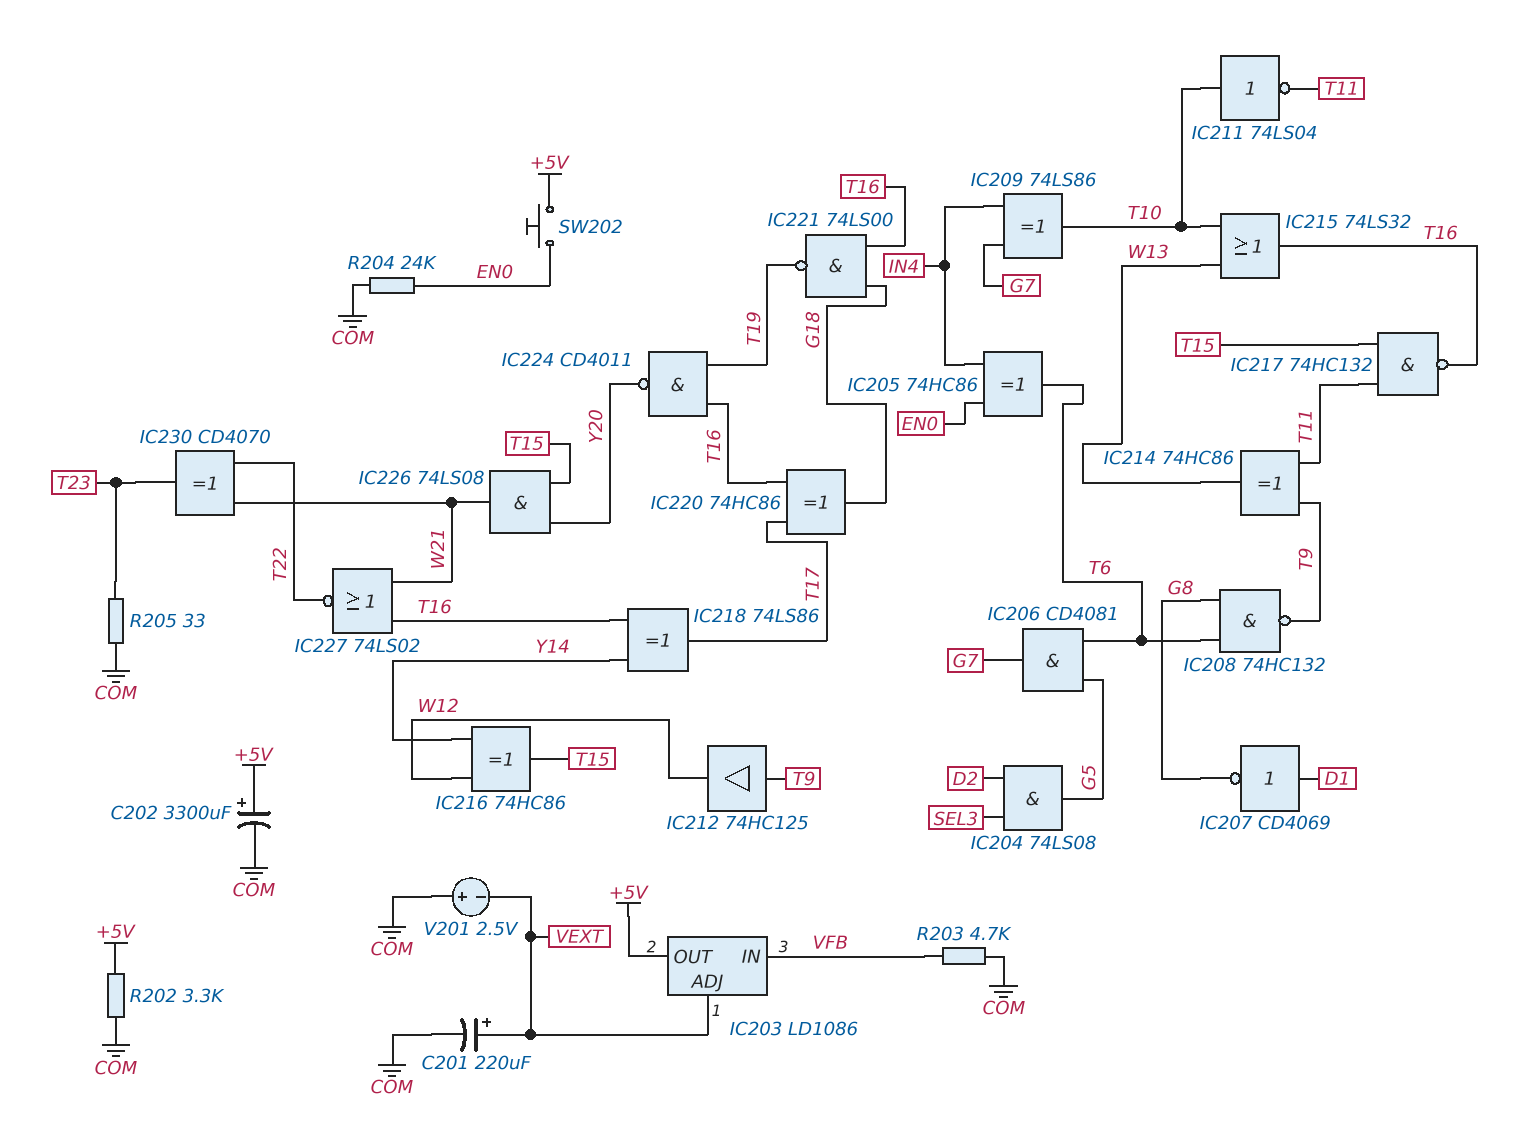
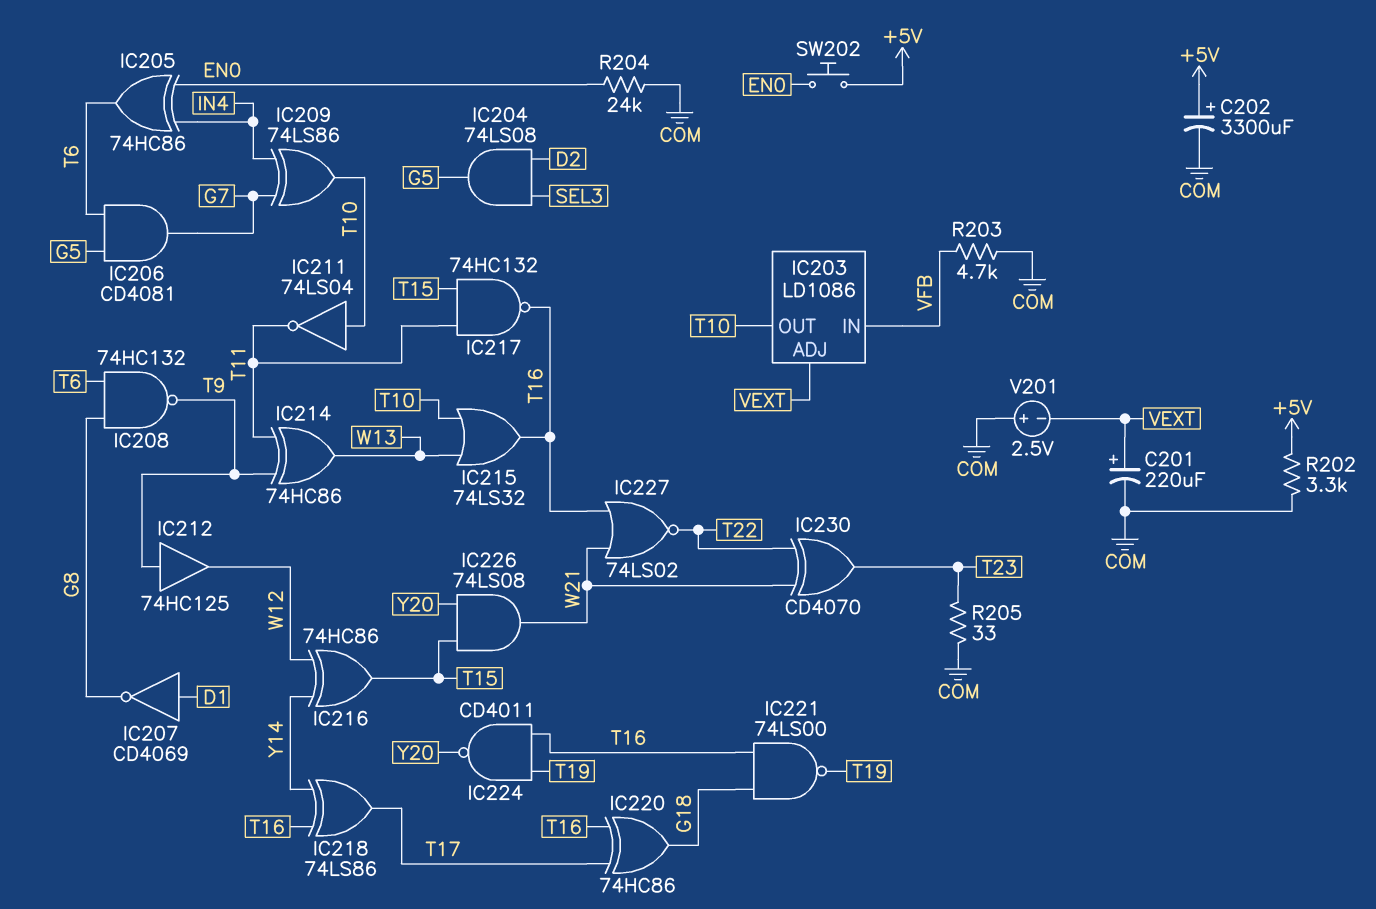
IC203 pin OUT: +5V -> T10

